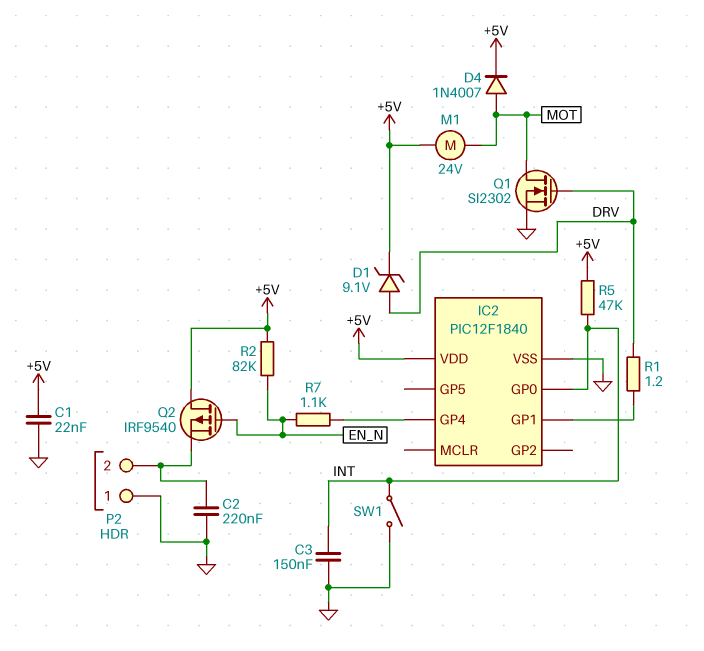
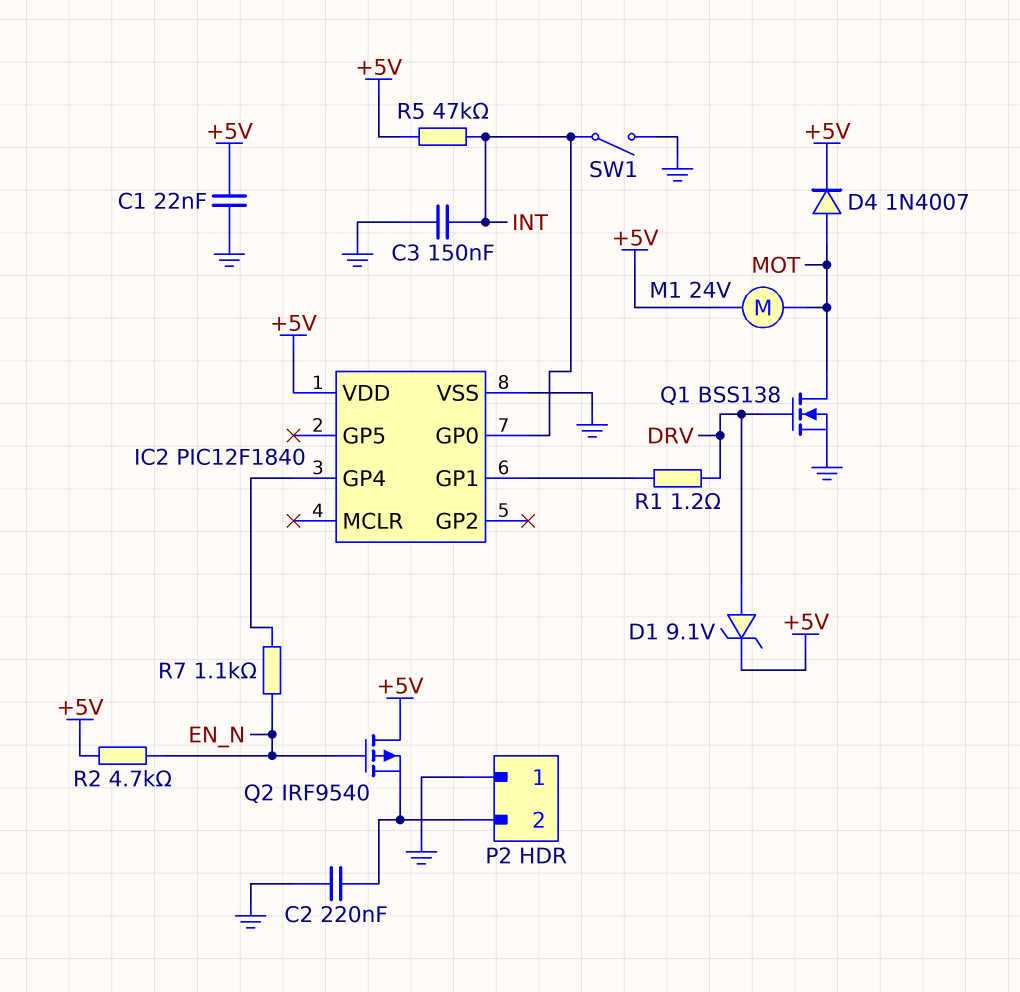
Q1: NMOS SI2302 (G DRV, D MOT, S GND) -> NMOS BSS138 (G DRV, D MOT, S GND)
R2: 82k (+5V, EN_N) -> 4.7k (+5V, EN_N)

